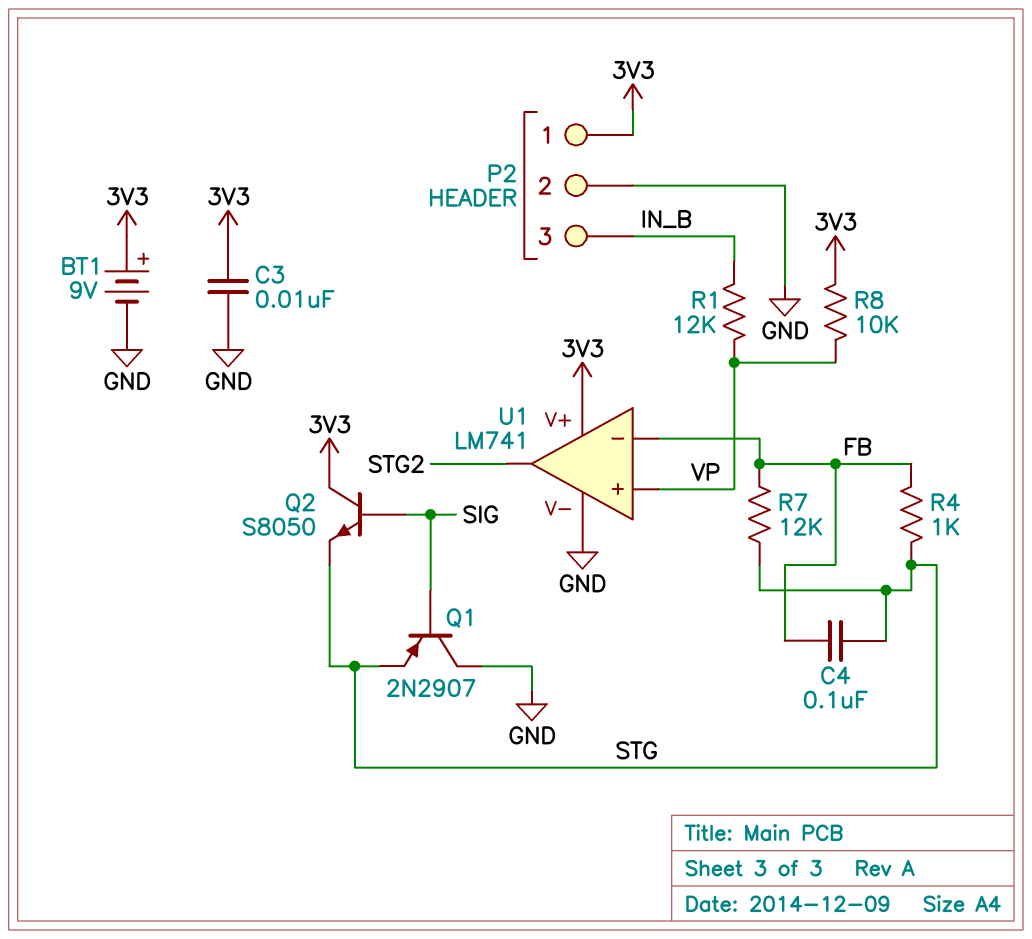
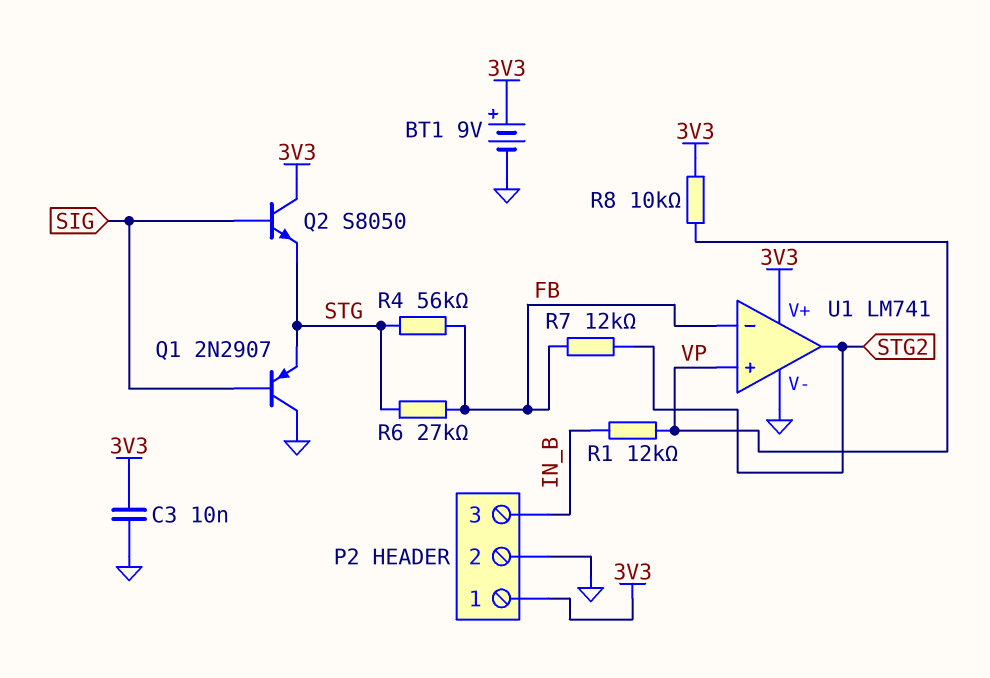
C4: 100nF (FB, STG) -> none
R4: 1k (FB, STG) -> 56k (FB, STG)
R6: none -> 27k (FB, STG)
R7: 12k (FB, STG) -> 12k (FB, STG2)

